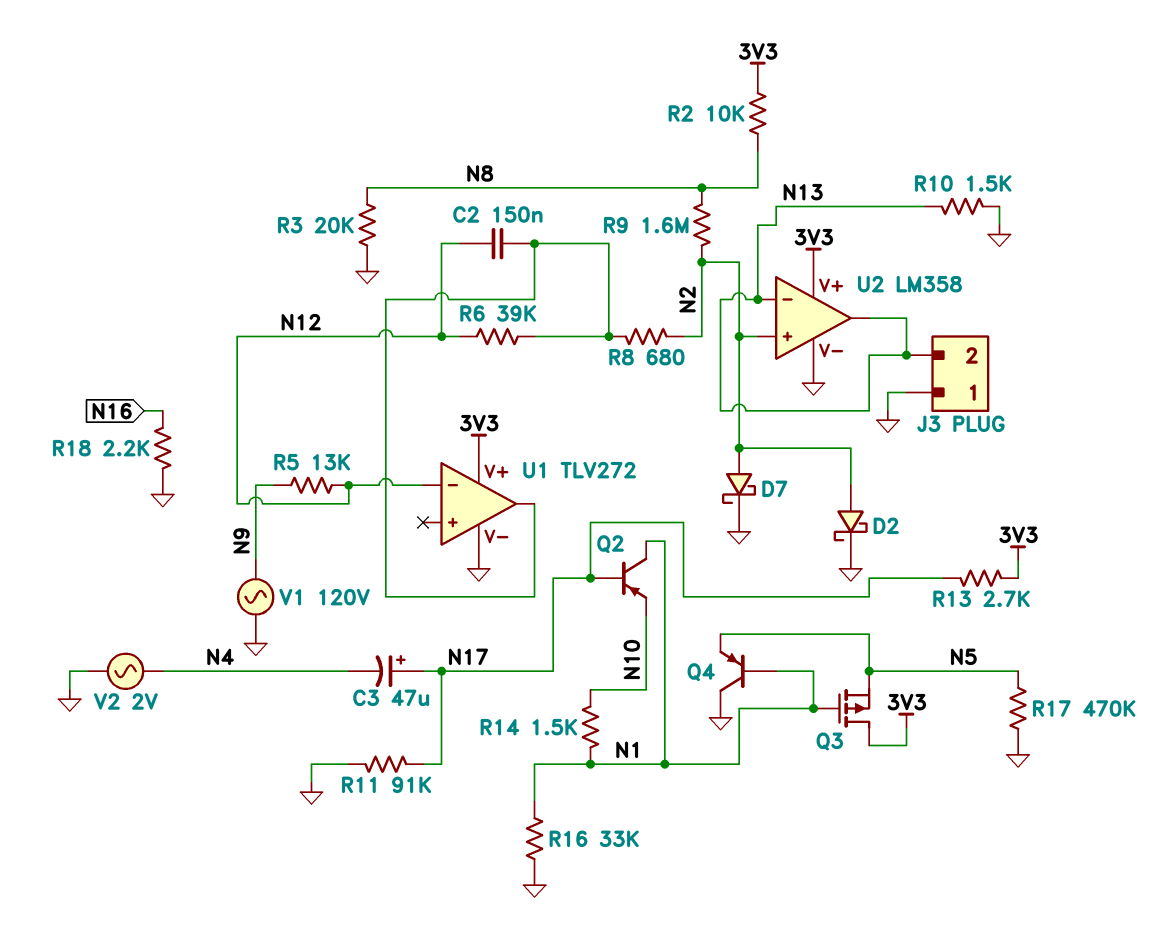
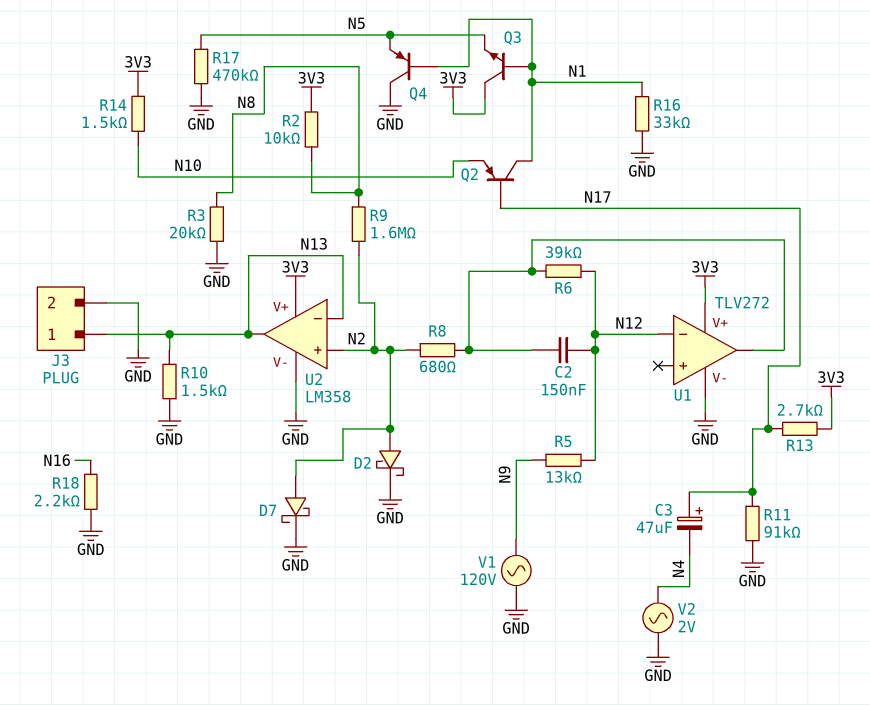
J3 pin 1: GND -> N13
J3 pin 2: N13 -> GND
Q3: PMOS (G N1, D 3V3, S N5) -> NPN (B N1, C 3V3, E N5)
R14: 1.5k (N1, N10) -> 1.5k (3V3, N10)

